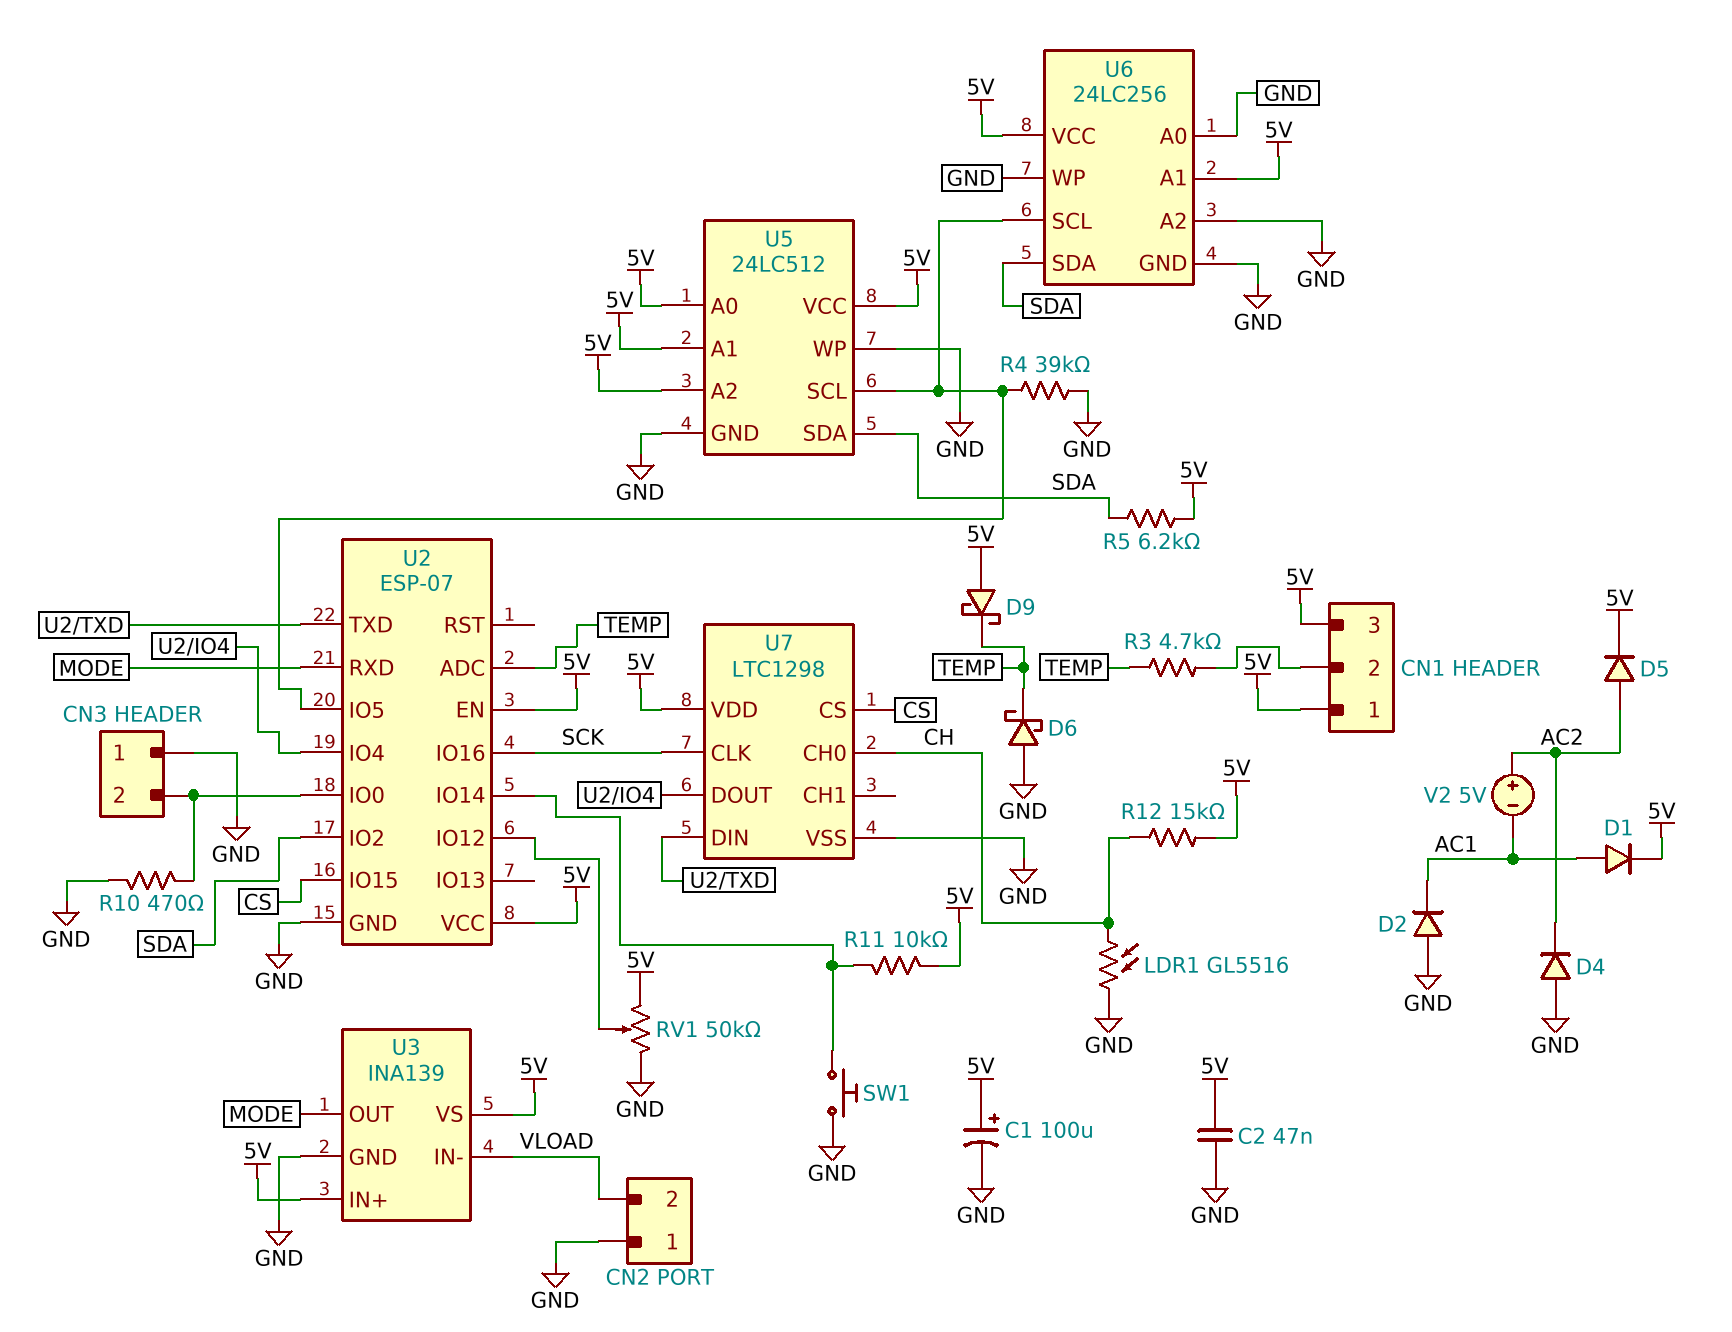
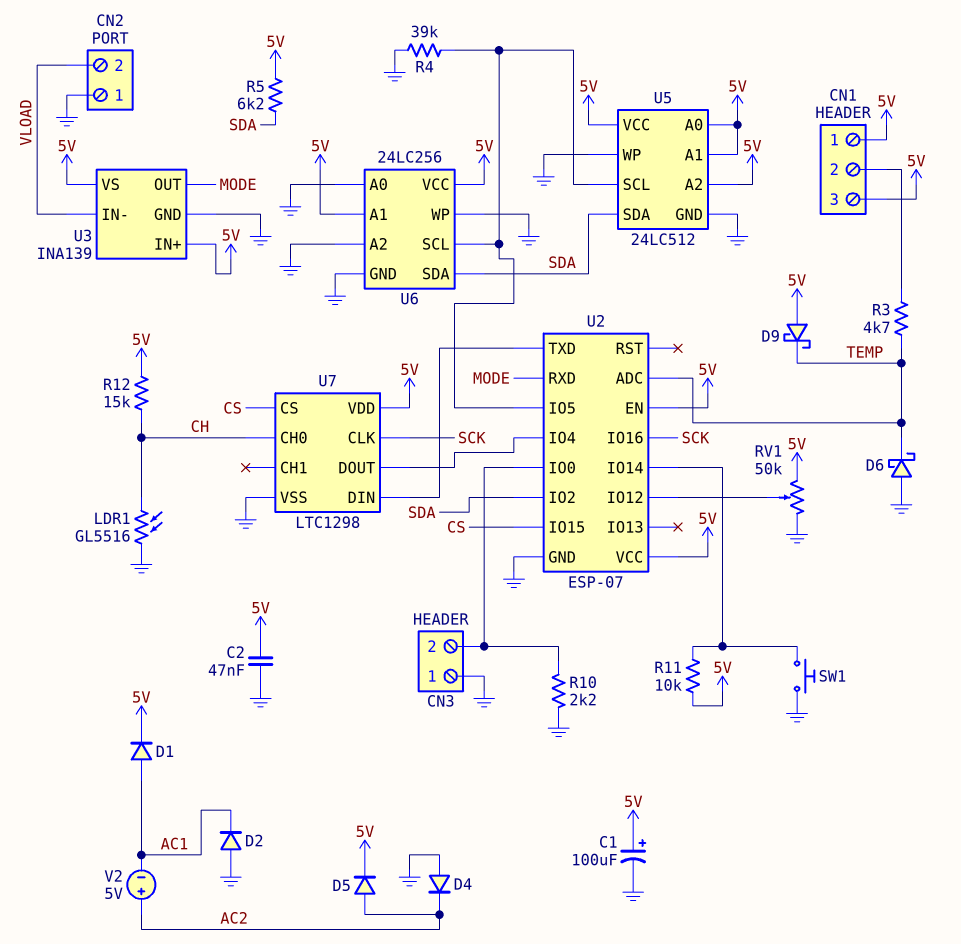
R10: 470 (CN3/2, GND) -> 2.2k (CN3/2, GND)

